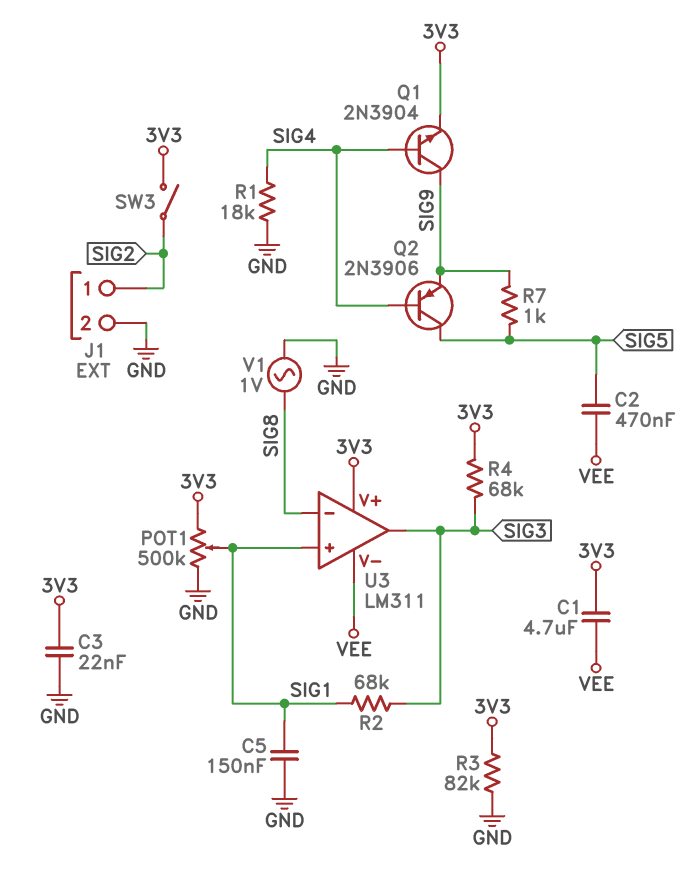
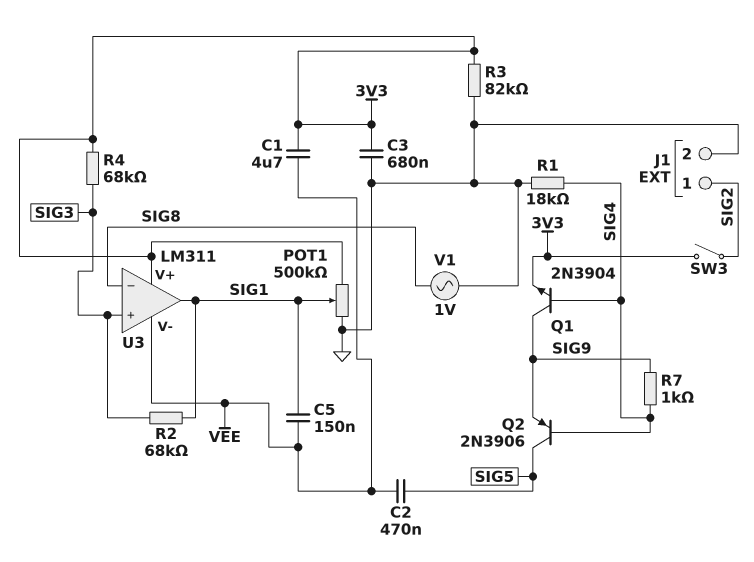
C3: 22nF (3V3, GND) -> 680nF (3V3, GND)
C5: 150nF (GND, SIG1) -> 150nF (SIG1, VEE)
R7: 1k (SIG5, SIG9) -> 1k (SIG4, SIG9)
U3 pin in+: SIG1 -> SIG3
U3 pin out: SIG3 -> SIG1

